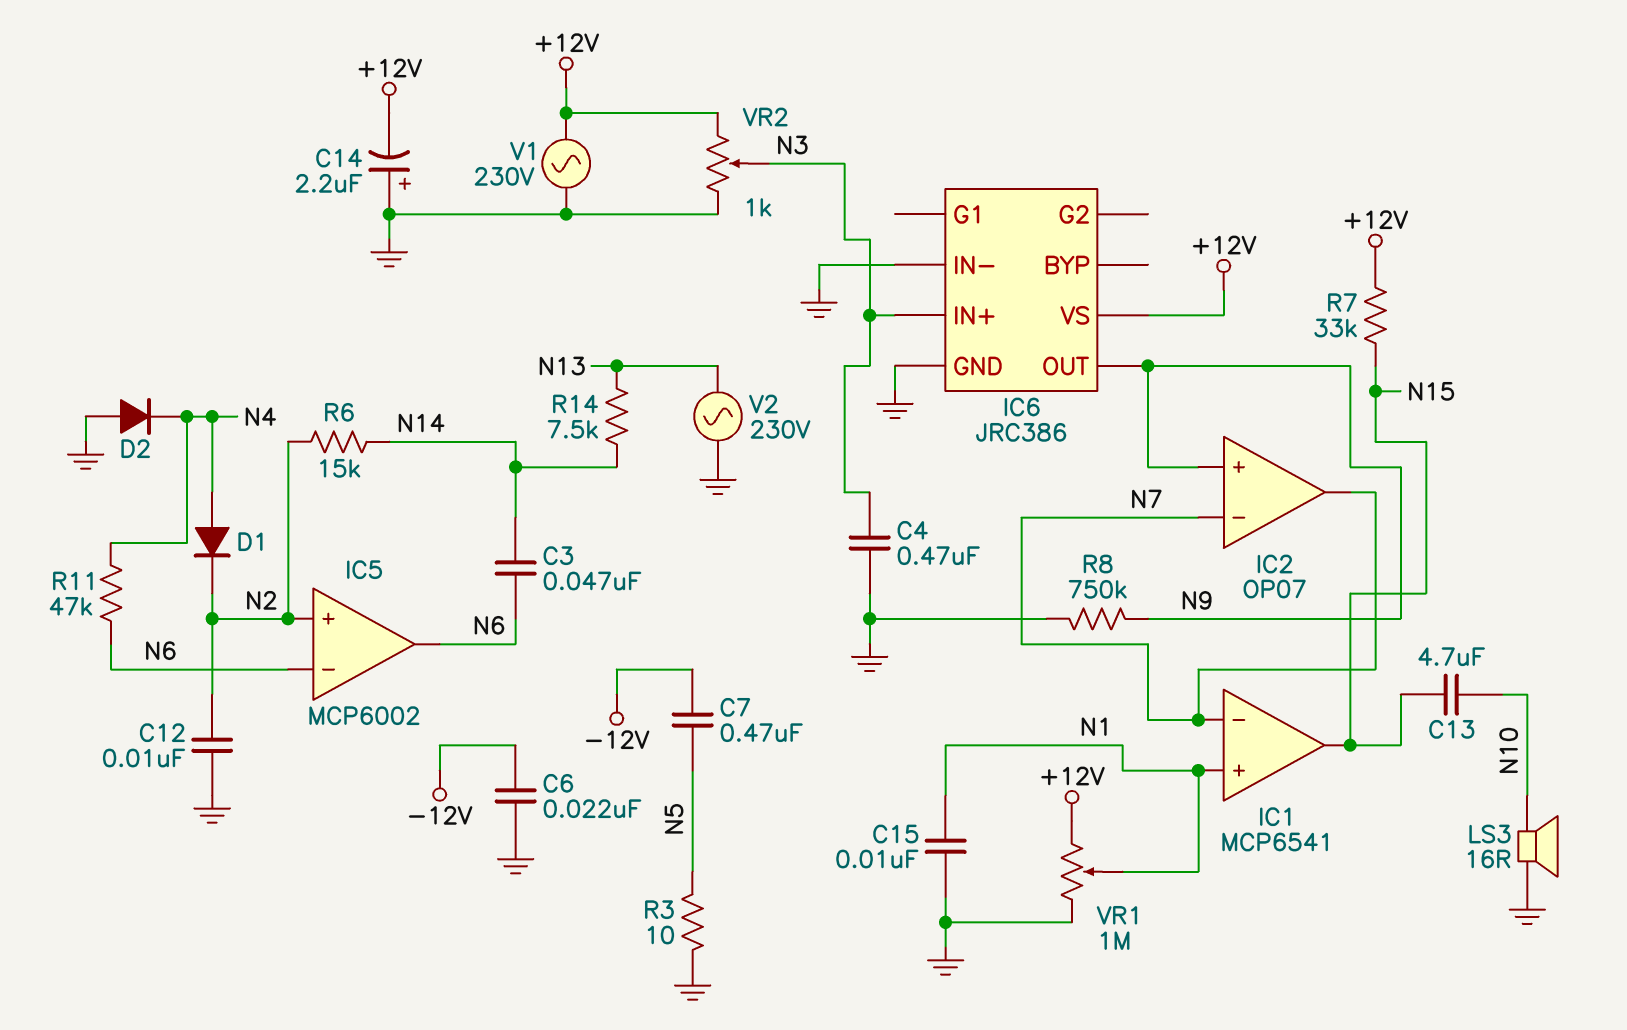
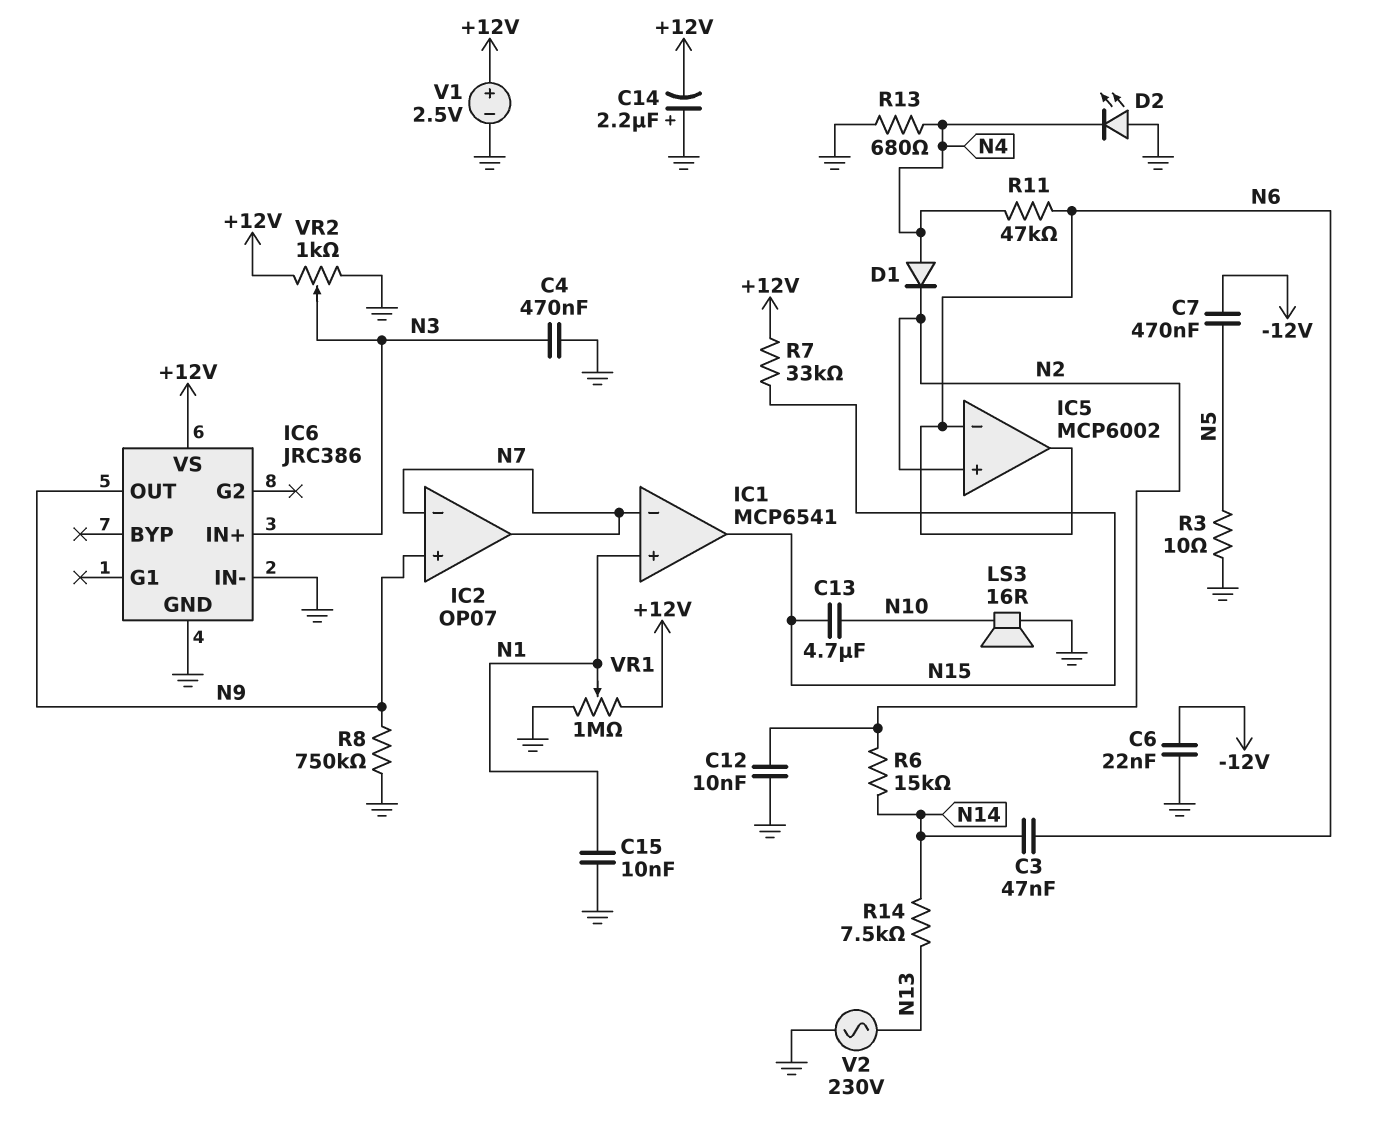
D2: diode (A GND, K N4) -> LED (A GND, K N4)
R13: none -> 680 (GND, N4)
V1: AC 230V (+12V, GND) -> 2.5V (plus +12V, minus GND)

